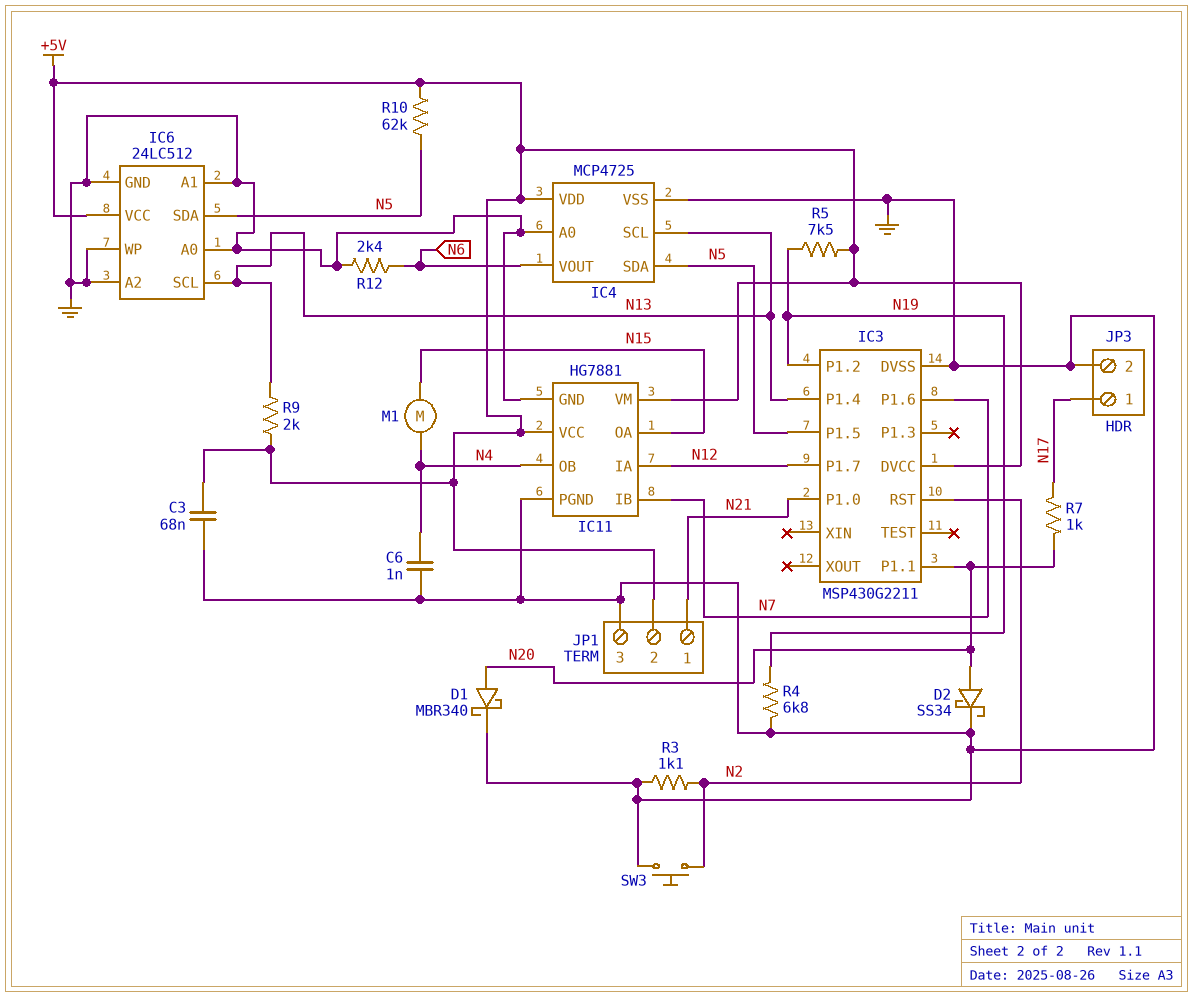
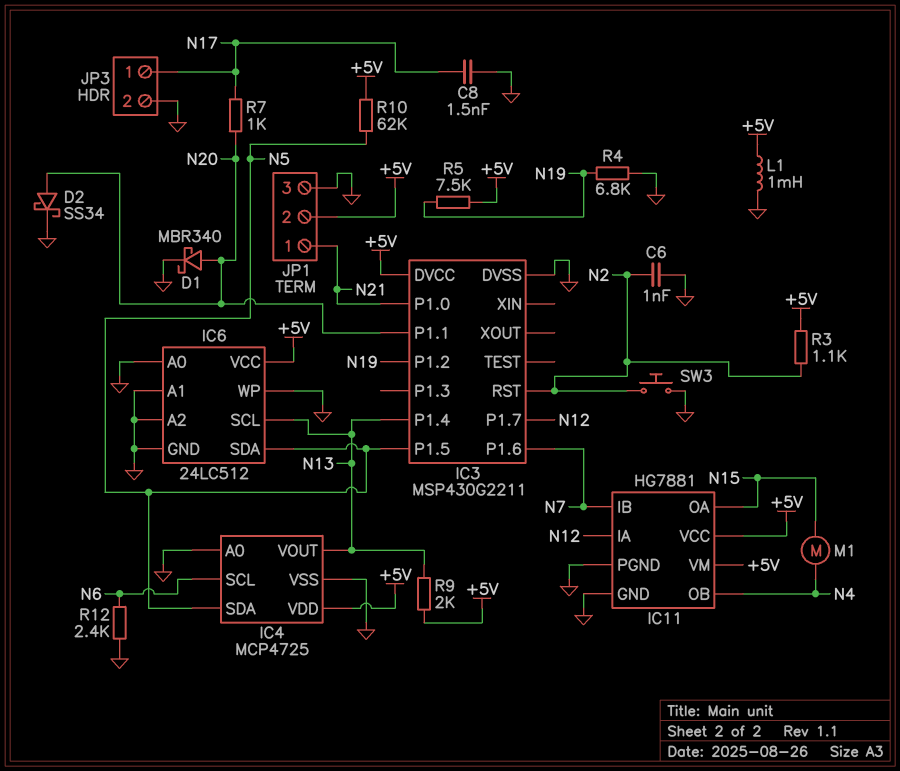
C3: 68nF (+5V, GND) -> none
C6: 1nF (GND, N4) -> 1nF (GND, N2)
C8: none -> 1.5nF (GND, N17)
IC4 pin SCL: N13 -> N6
IC4 pin VOUT: N6 -> N13
L1: none -> 1mH (+5V, GND)
R3: 1.1k (GND, N2) -> 1.1k (+5V, N2)

